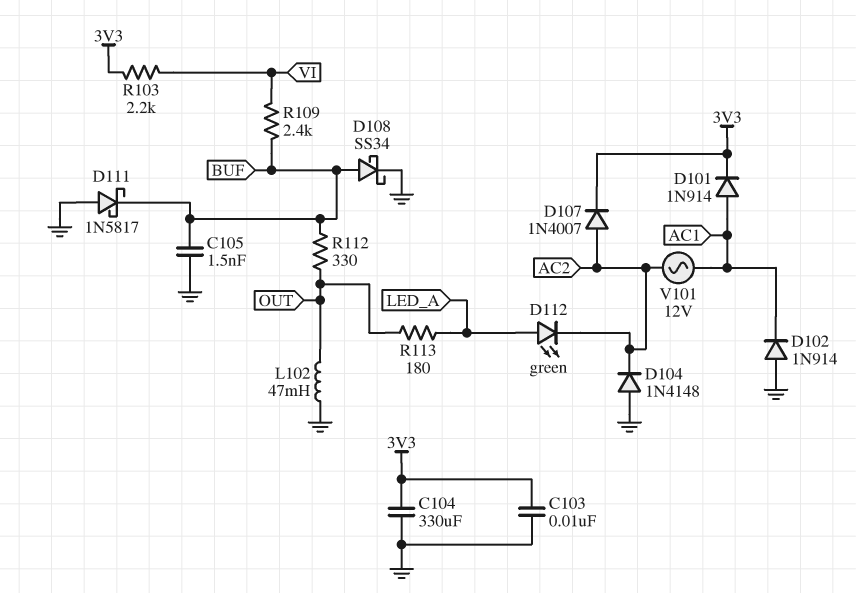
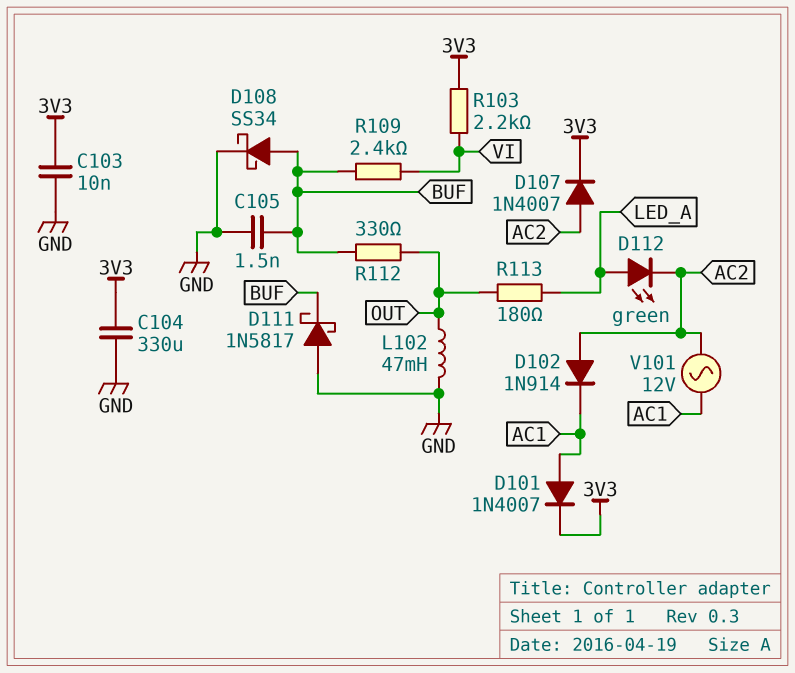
D101: diode 1N914 (A AC1, K 3V3) -> diode 1N4007 (A AC1, K 3V3)
D102: diode 1N914 (A GND, K AC1) -> diode 1N914 (A AC2, K AC1)
D104: diode 1N4148 (A GND, K AC2) -> none

